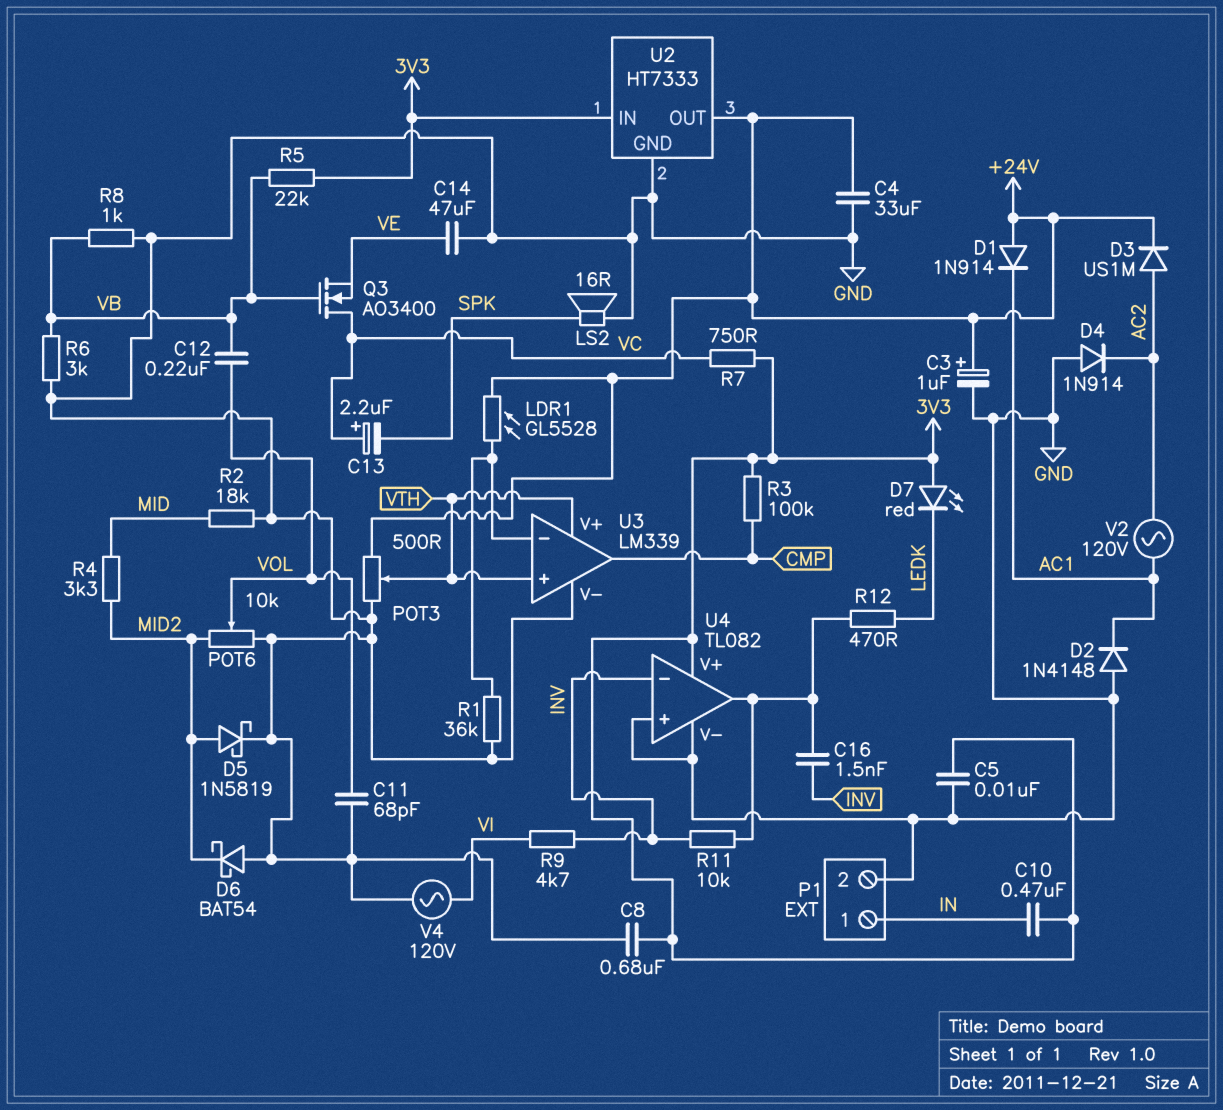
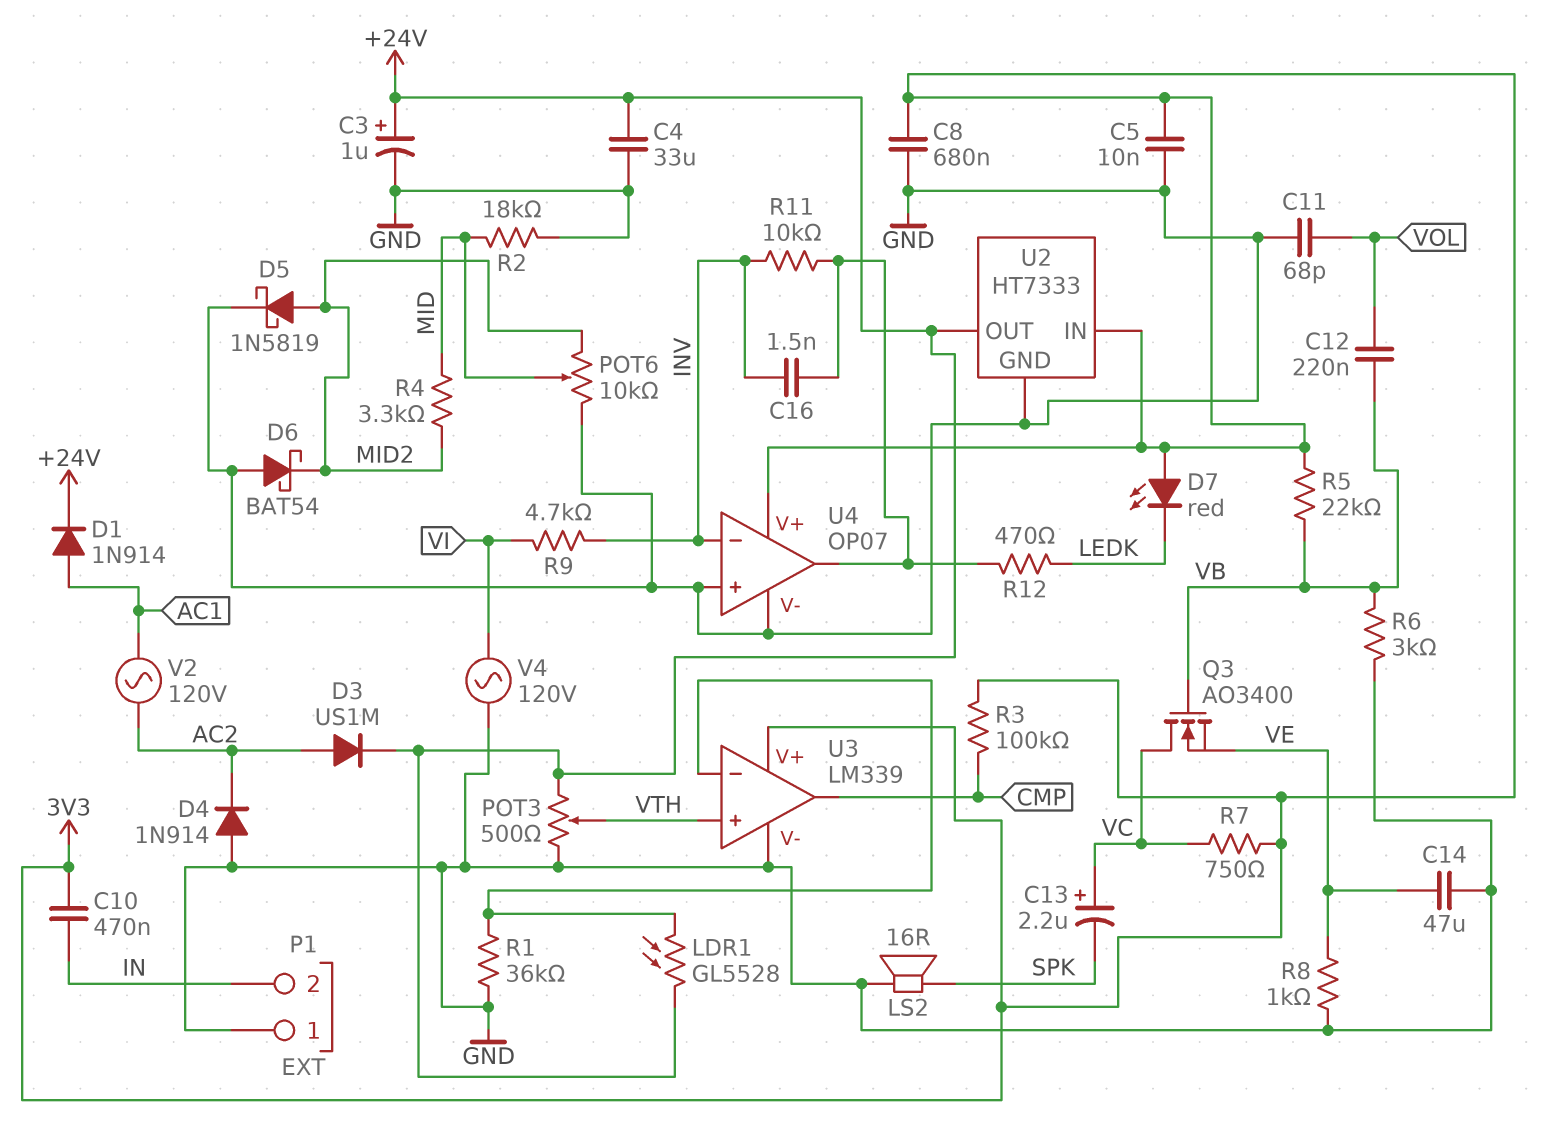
D1: diode 1N914 (A +24V, K AC1) -> diode 1N914 (A AC1, K +24V)
D2: diode 1N4148 (A GND, K AC1) -> none
P1 pin 1: IN -> GND
P1 pin 2: GND -> IN
POT6: 10k (GND, MID2, wiper VOL) -> 10k (GND, MID2, wiper MID)
R8: 1k (GND, VB) -> 1k (GND, VE)
U3 pin V+: VTH -> 3V3
U4: TL082 -> OP07

